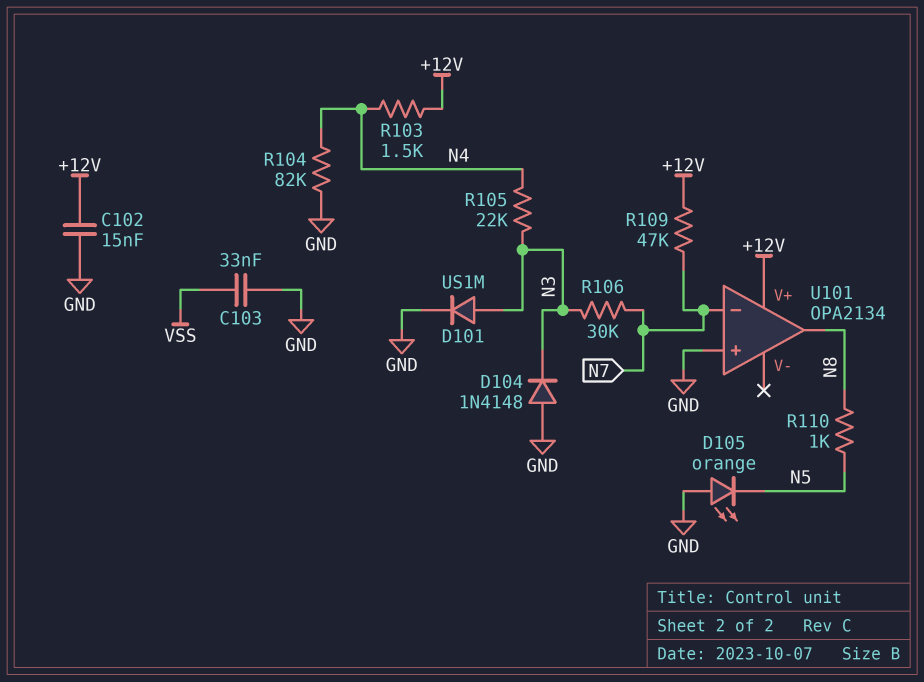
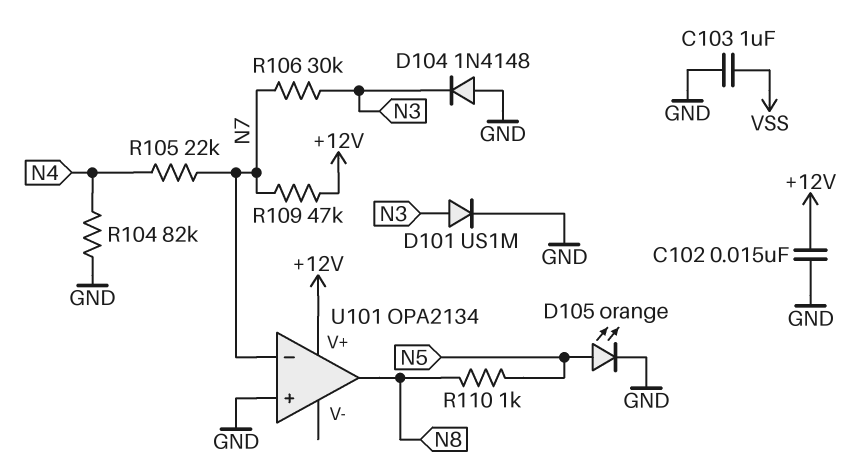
C103: 33nF (GND, VSS) -> 1uF (GND, VSS)
D105: LED orange (A GND, K N5) -> LED orange (A N5, K GND)
R103: 1.5k (+12V, N4) -> none
R105: 22k (N3, N4) -> 22k (N4, N7)

